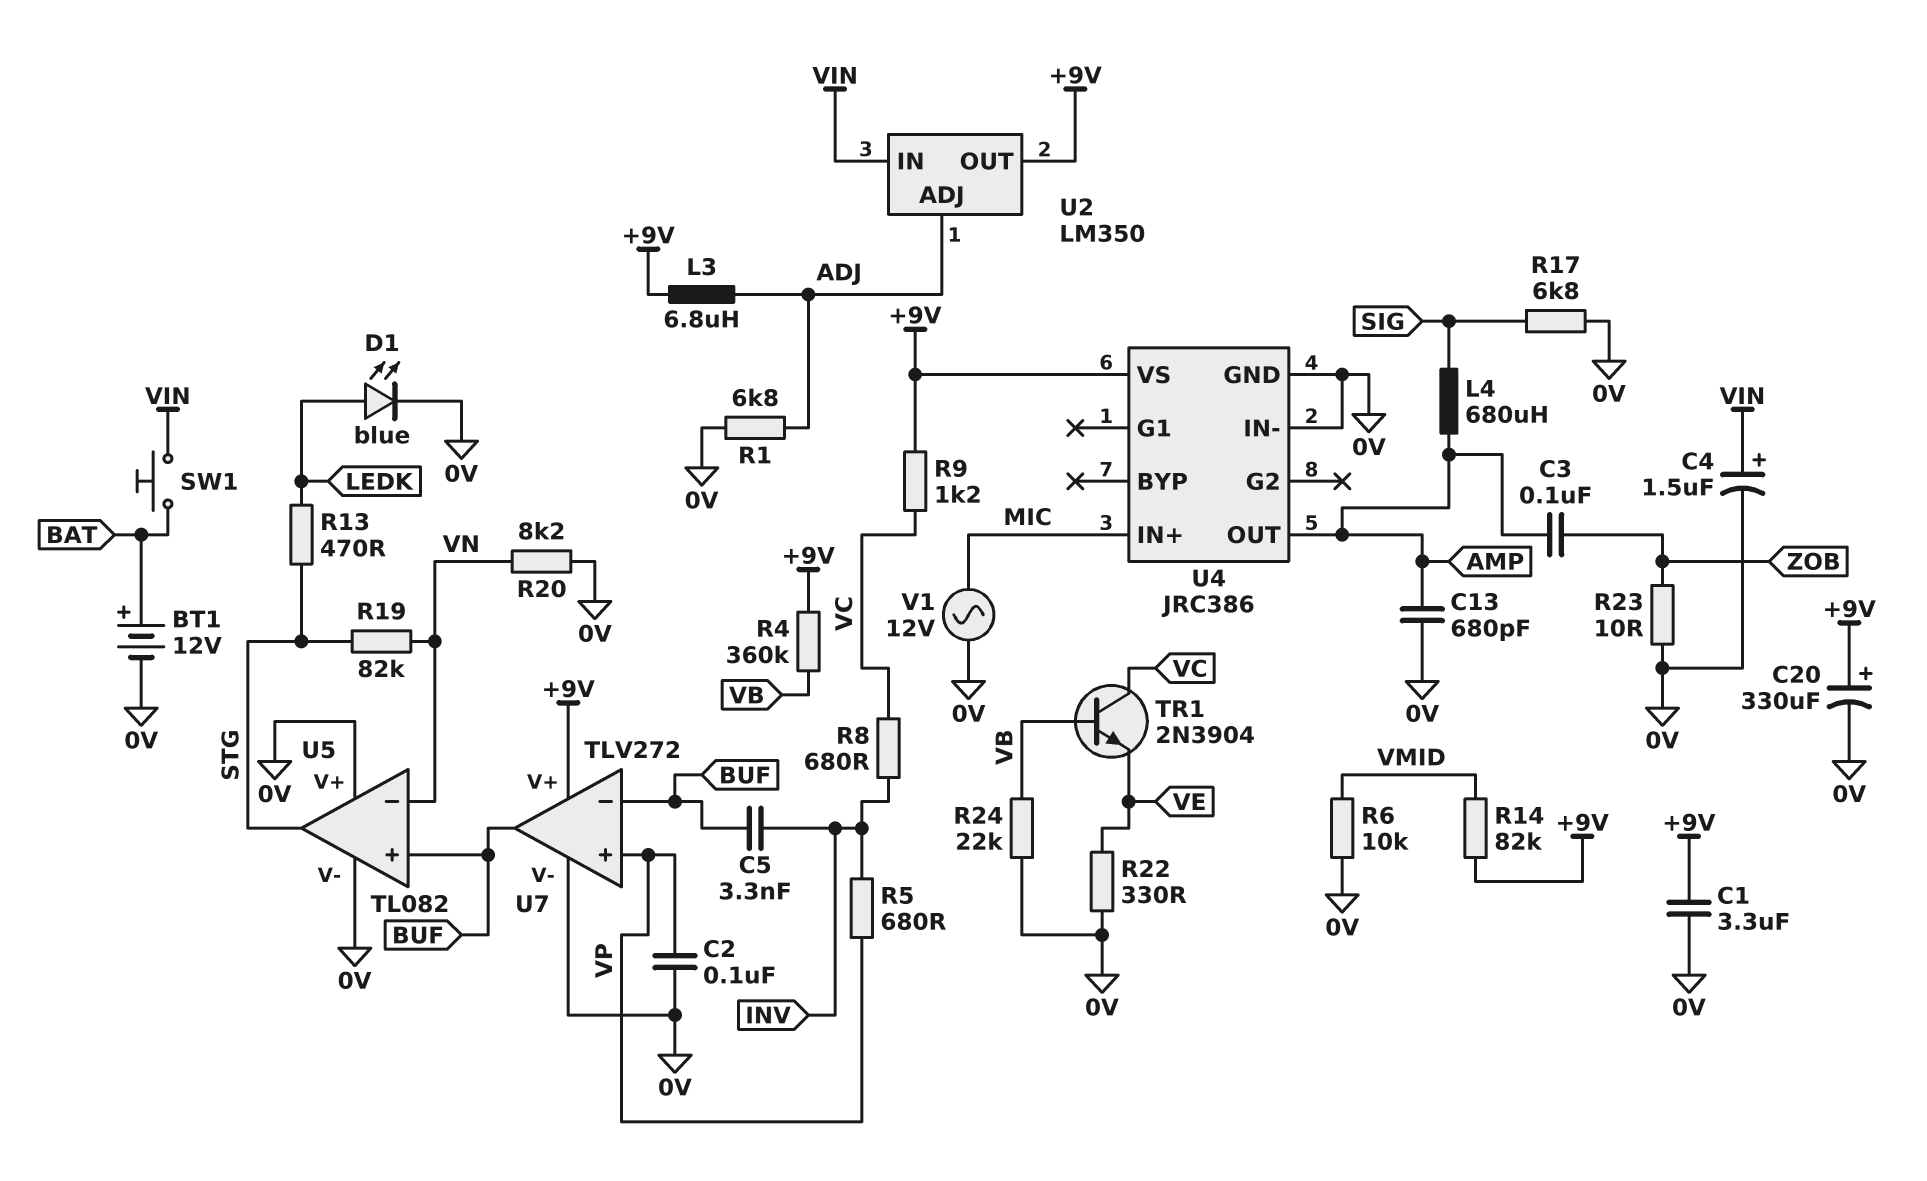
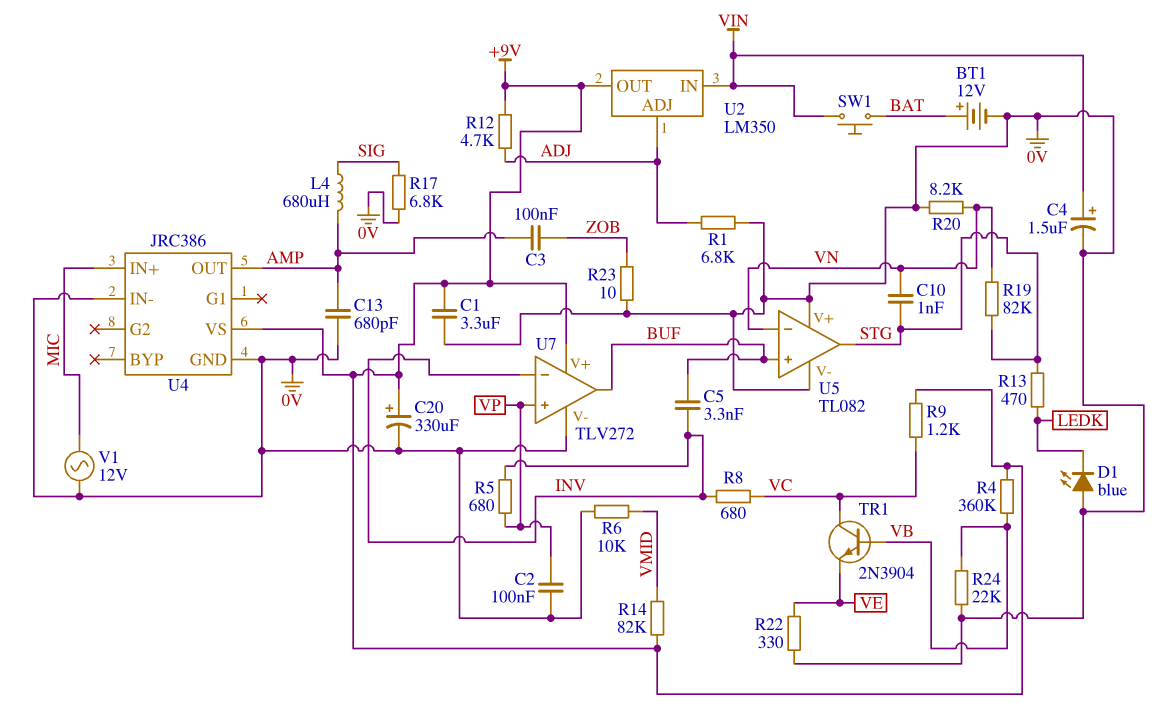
C10: none -> 1nF (STG, VN)
D1: LED blue (A LEDK, K 0V) -> LED blue (A 0V, K LEDK)
L3: 6.8uH (+9V, ADJ) -> none
R12: none -> 4.7k (+9V, ADJ)
U7 pin in-: BUF -> INV

